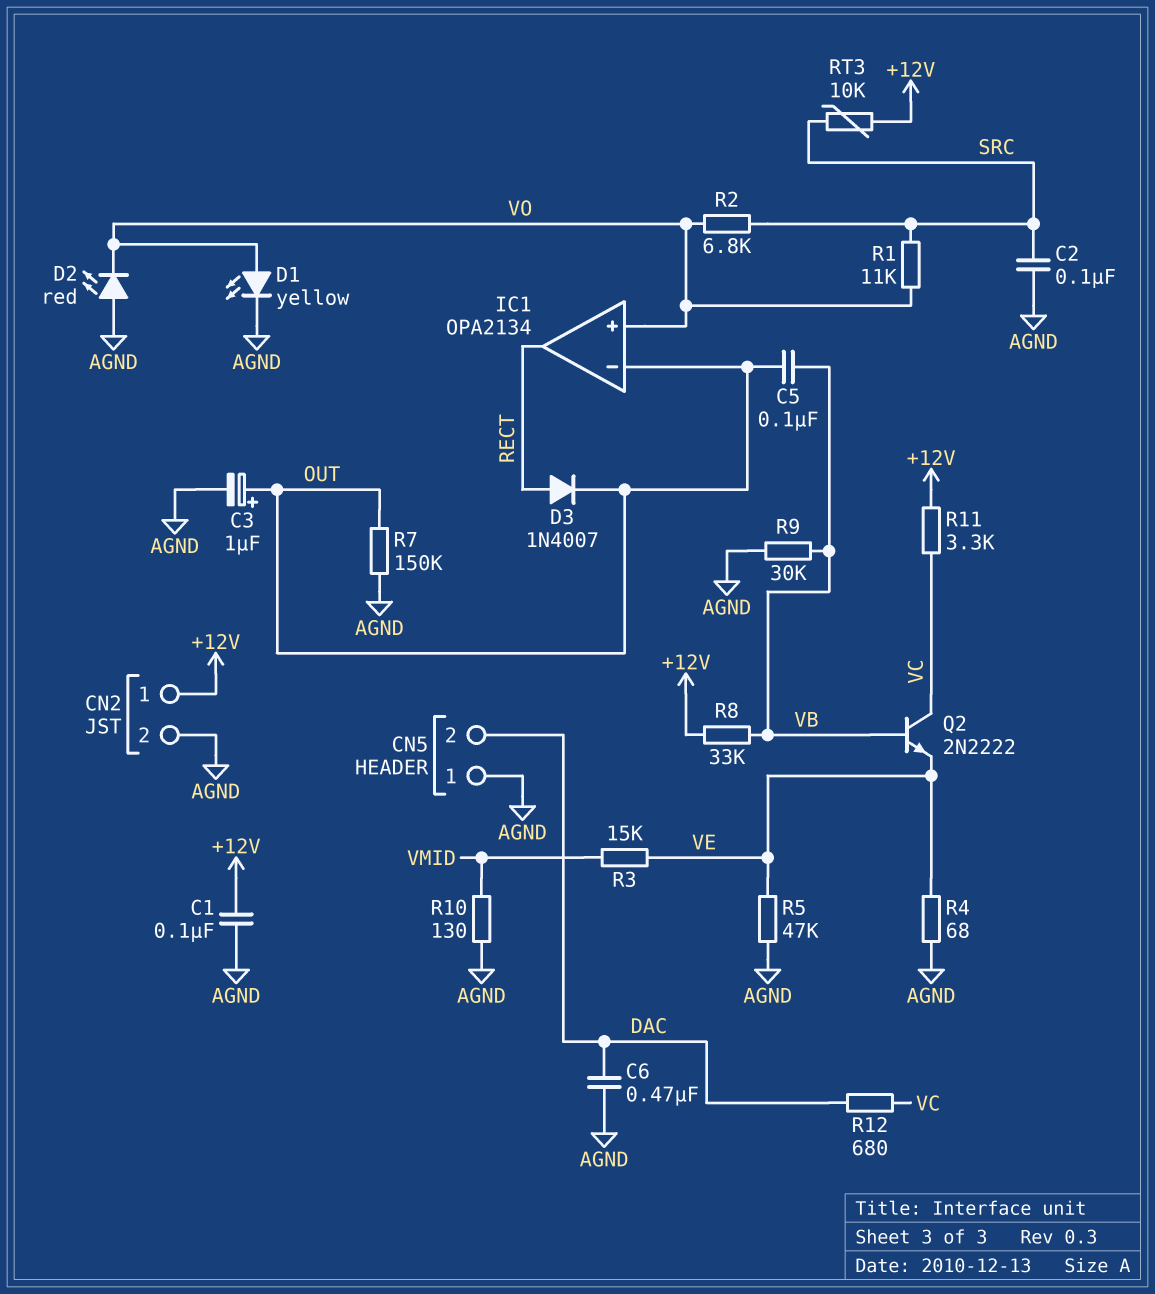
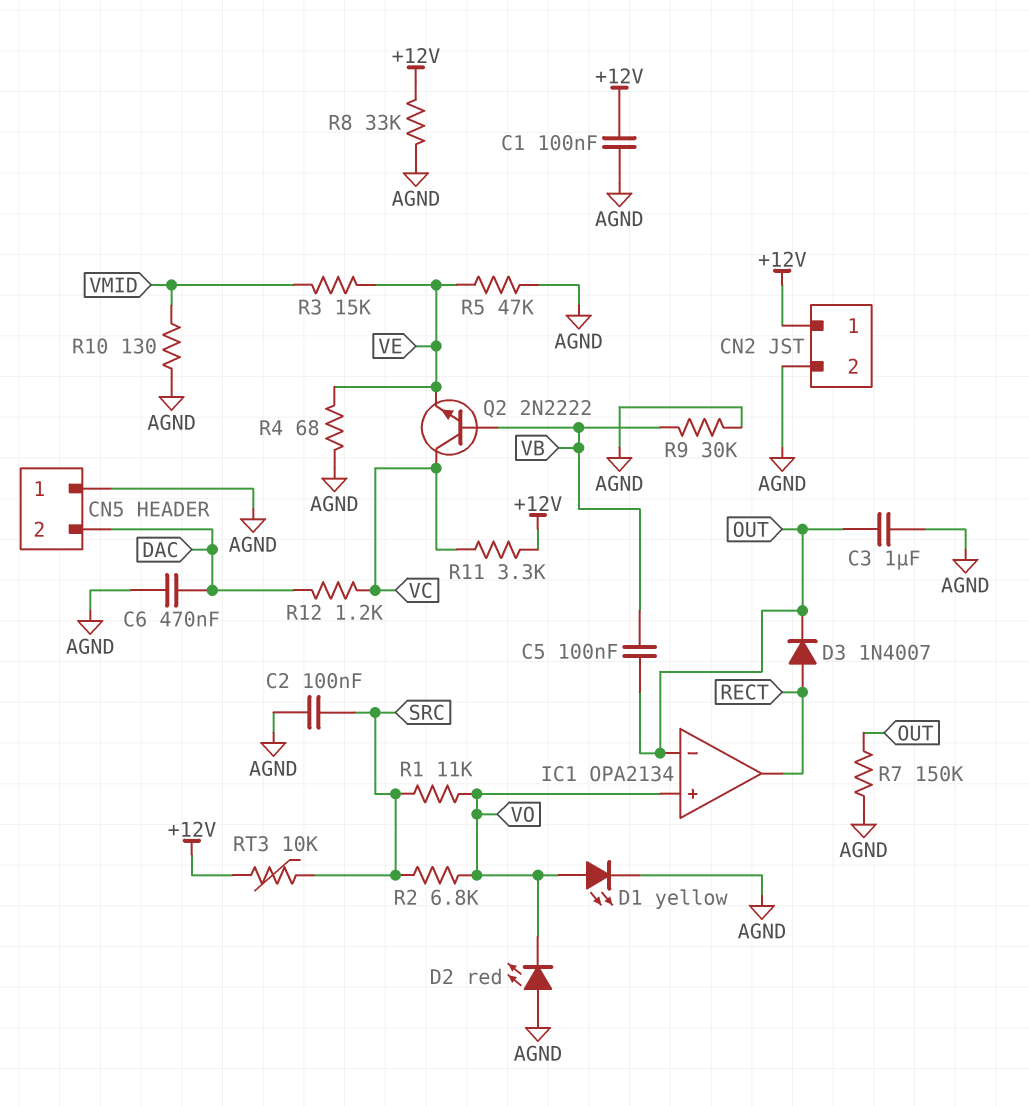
C3: 1uF (plus OUT, minus AGND) -> 1uF (AGND, OUT)
R8: 33k (+12V, VB) -> 33k (+12V, AGND)
R12: 680 (DAC, VC) -> 1.2k (DAC, VC)

